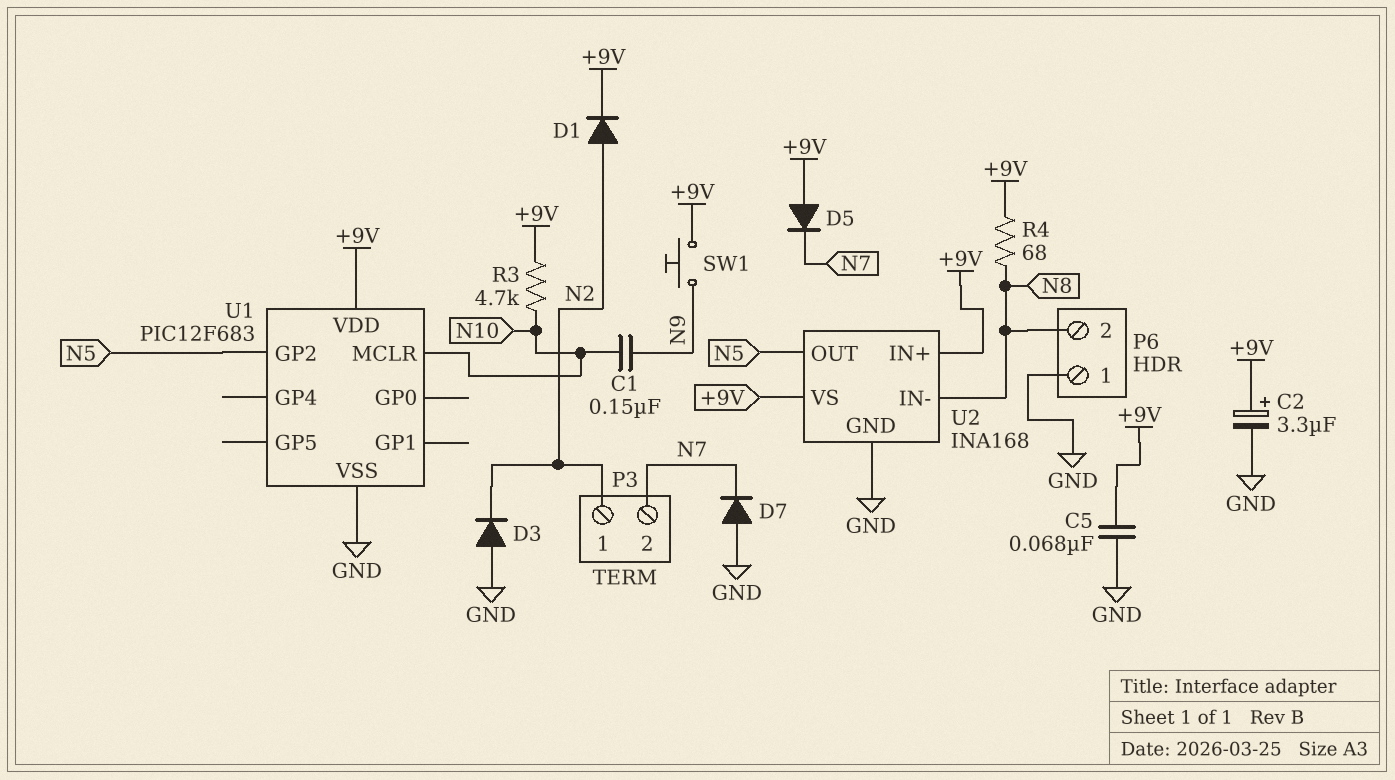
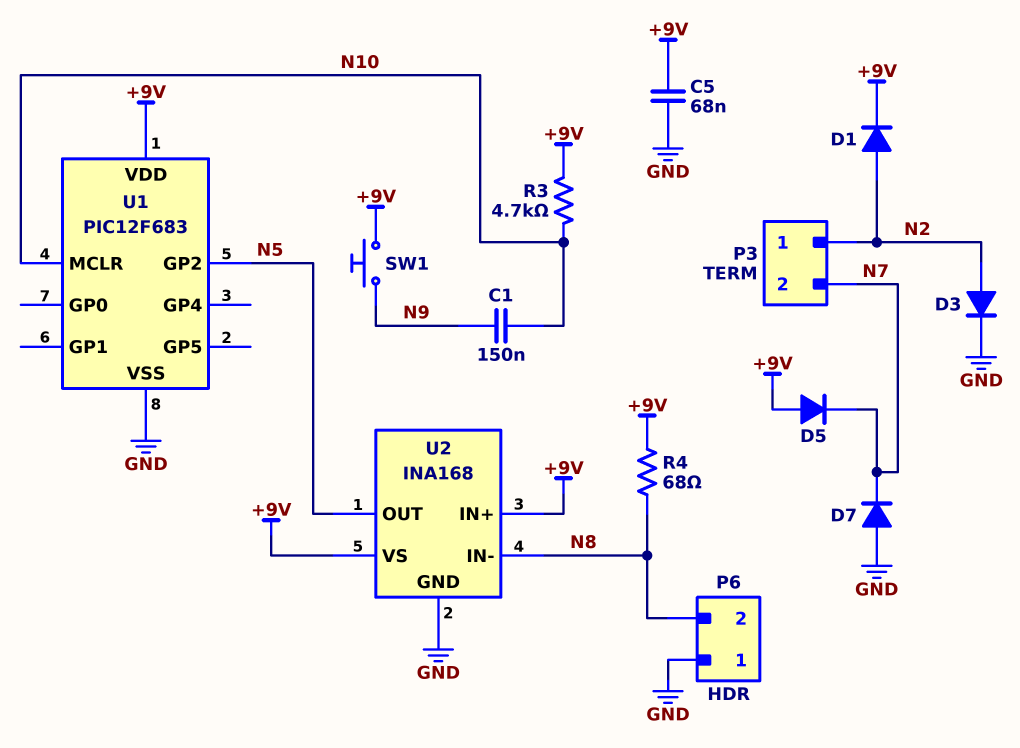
C2: 3.3uF (plus +9V, minus GND) -> none
D3: diode (A GND, K N2) -> diode (A N2, K GND)

